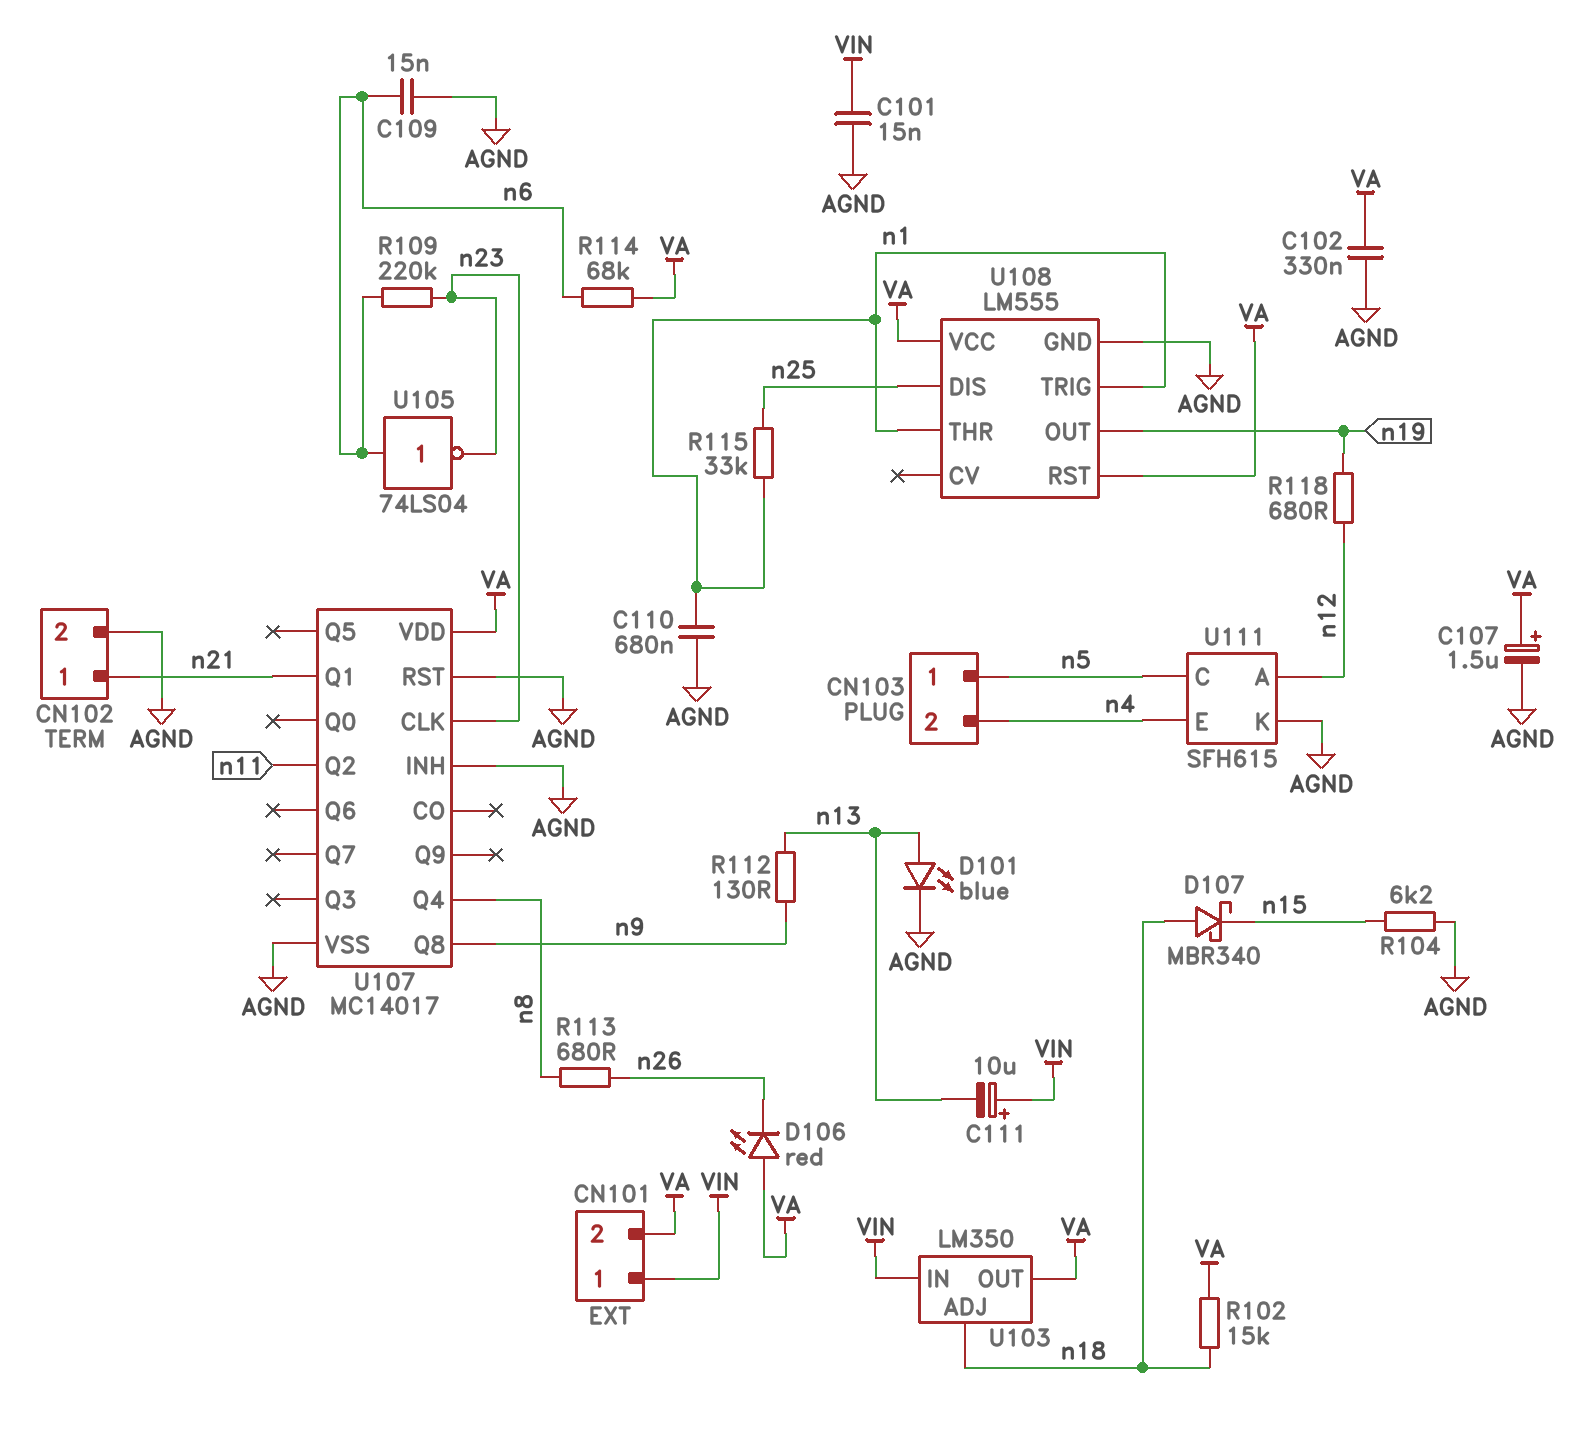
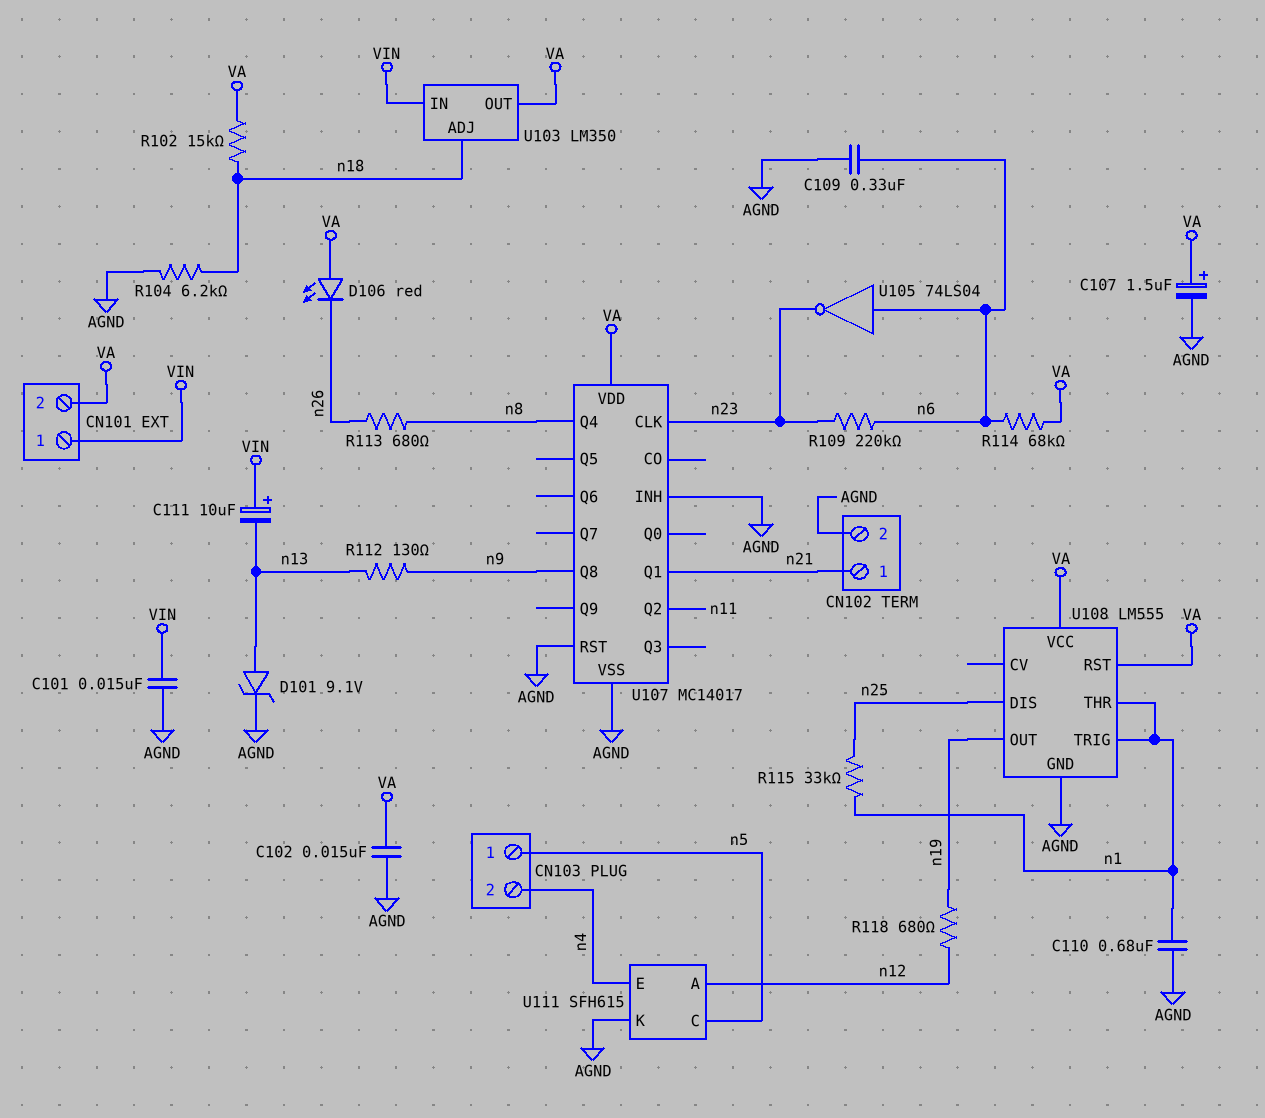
C102: 330nF (AGND, VA) -> 15nF (AGND, VA)
C109: 15nF (AGND, n6) -> 330nF (AGND, n6)
D101: LED blue (A n13, K AGND) -> zener 9.1V (A n13, K AGND)
D107: schottky MBR340 (A n18, K n15) -> none
R104: 6.2k (AGND, n15) -> 6.2k (AGND, n18)

